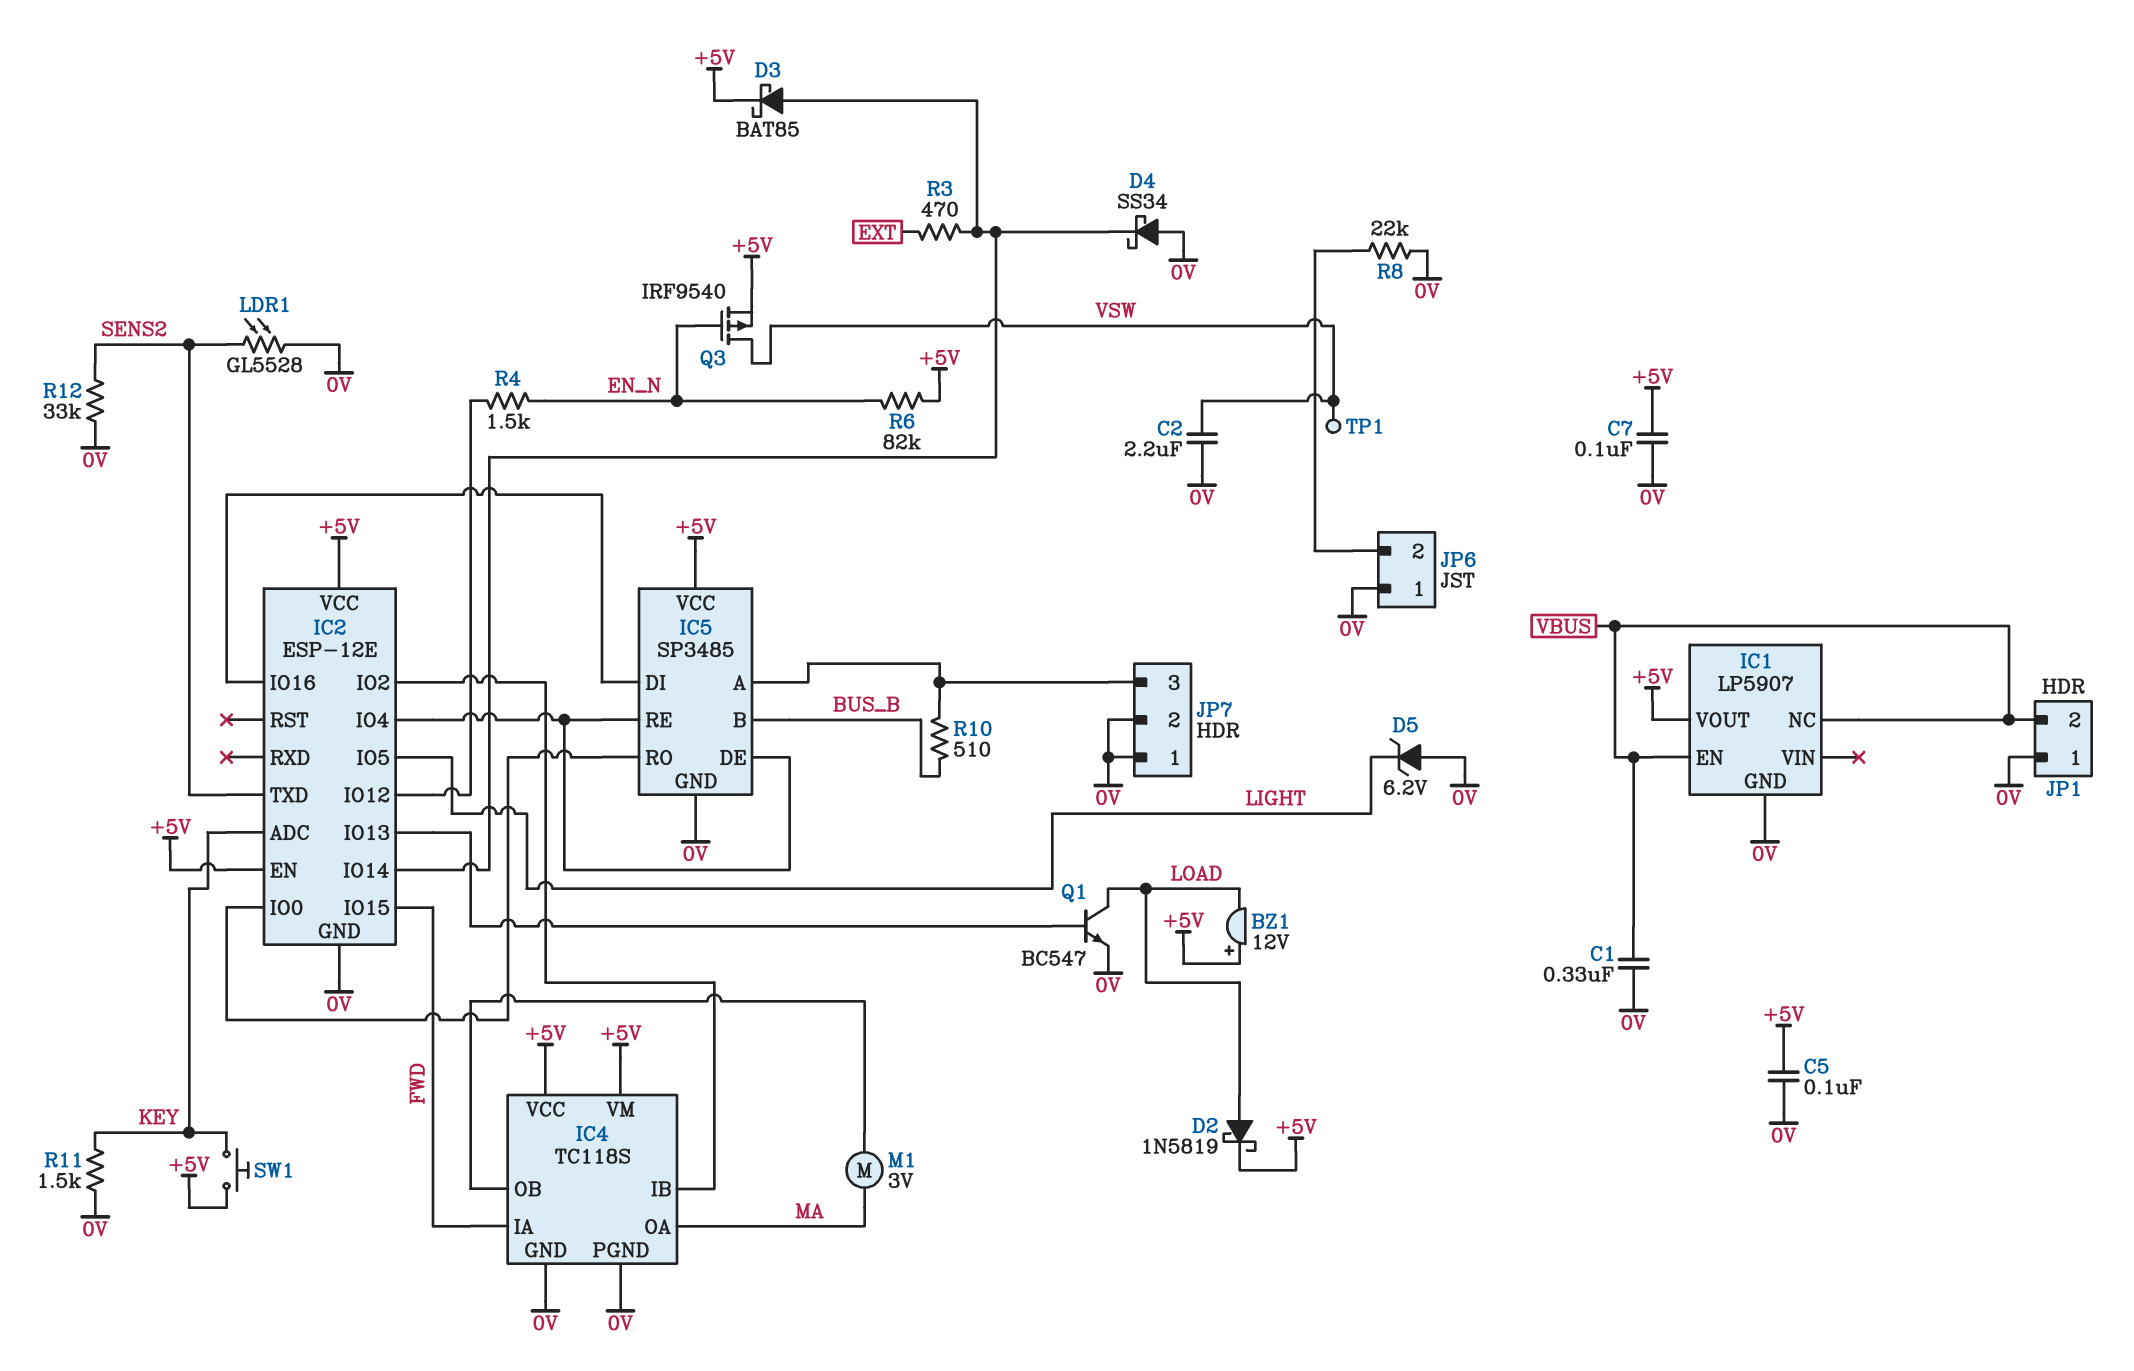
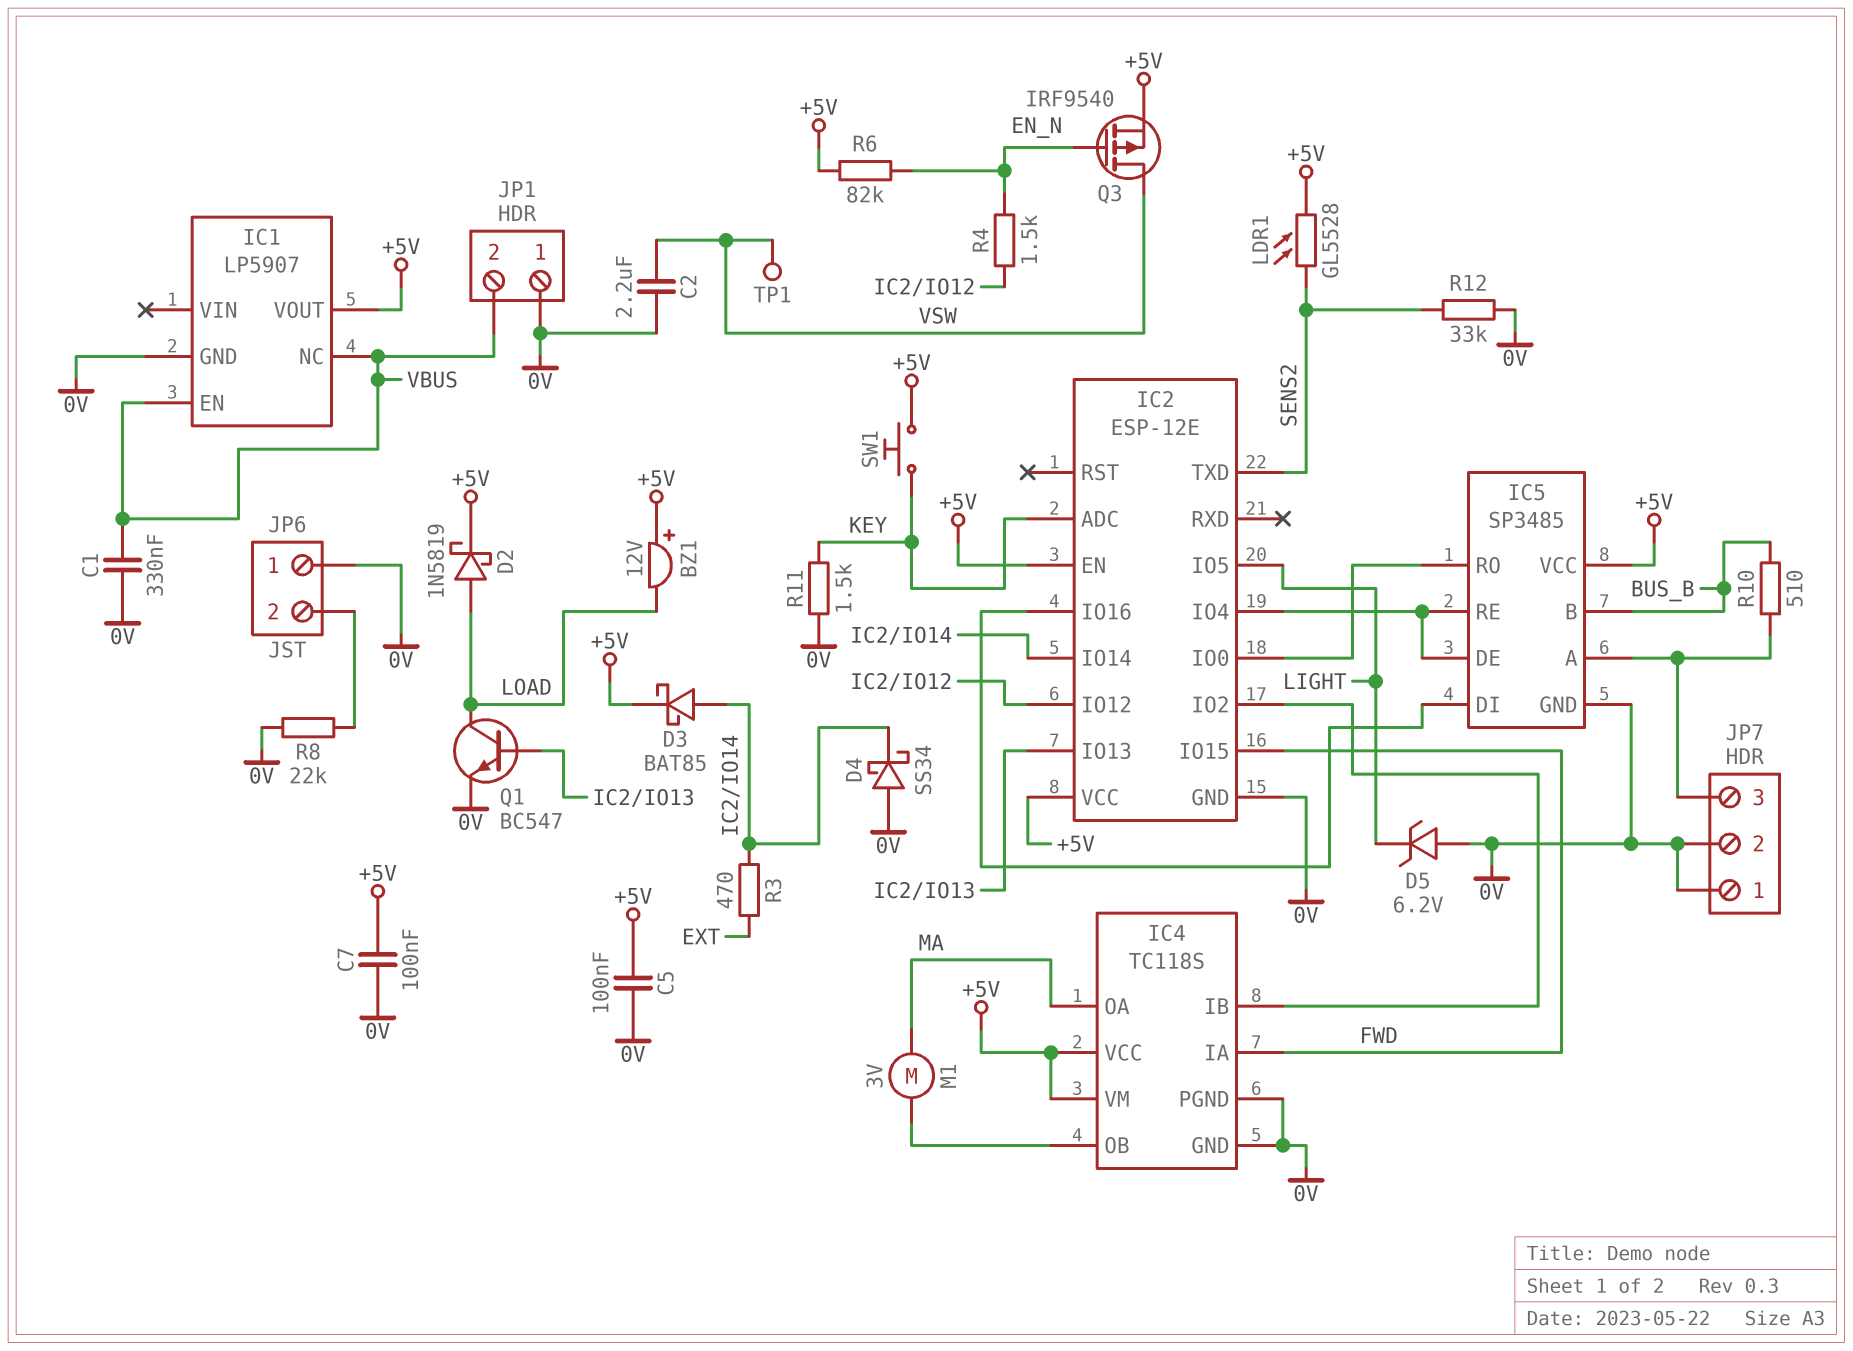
LDR1: GL5528 (0V, SENS2) -> GL5528 (+5V, SENS2)

